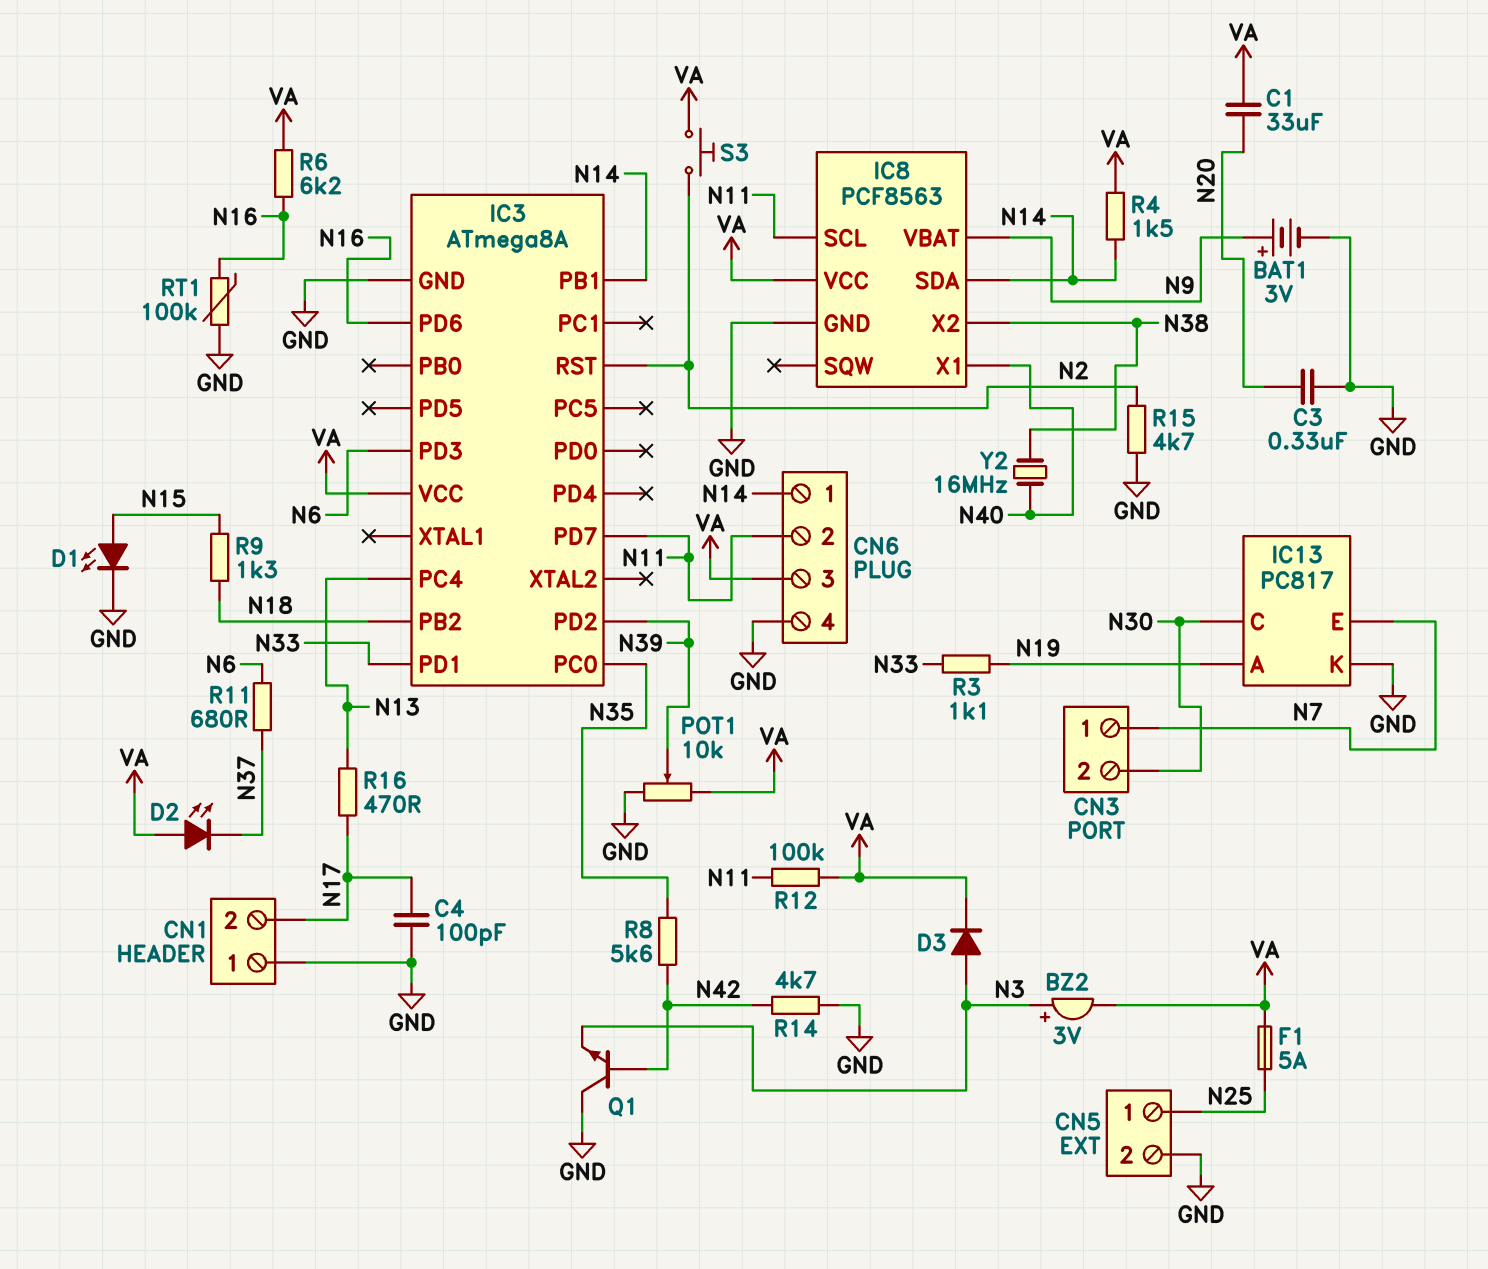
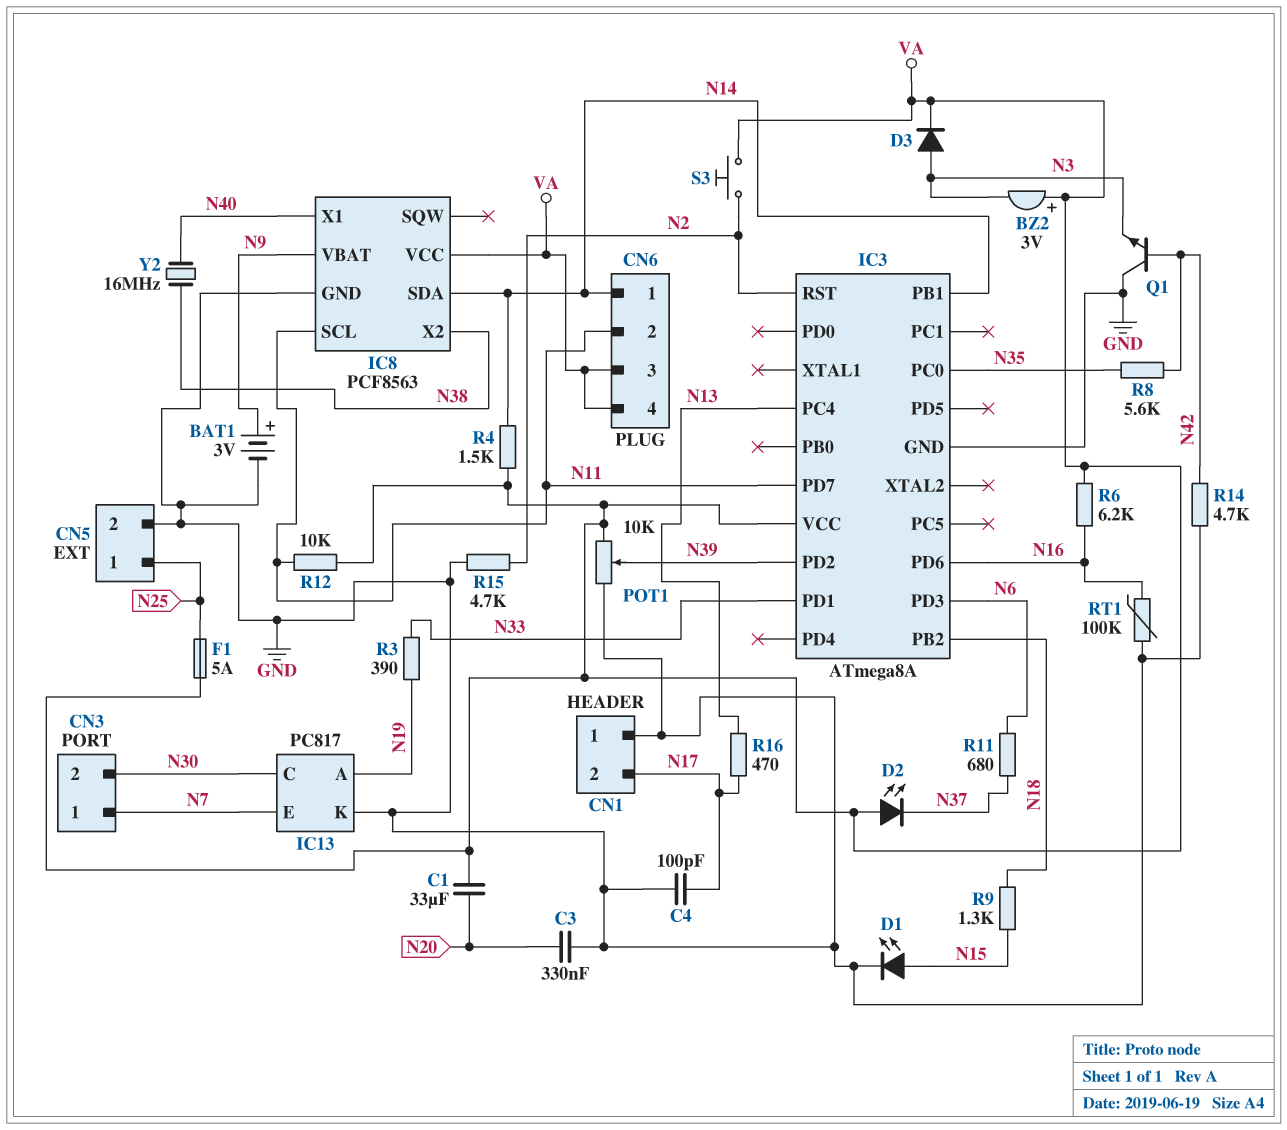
BZ2: buzzer 3V (plus N3, minus VA) -> buzzer 3V (plus VA, minus N3)
CN6 pin 4: GND -> VA
R3: 1.1k (N19, N33) -> 390 (N19, N33)
R12: 100k (N11, VA) -> 10k (N11, VA)

